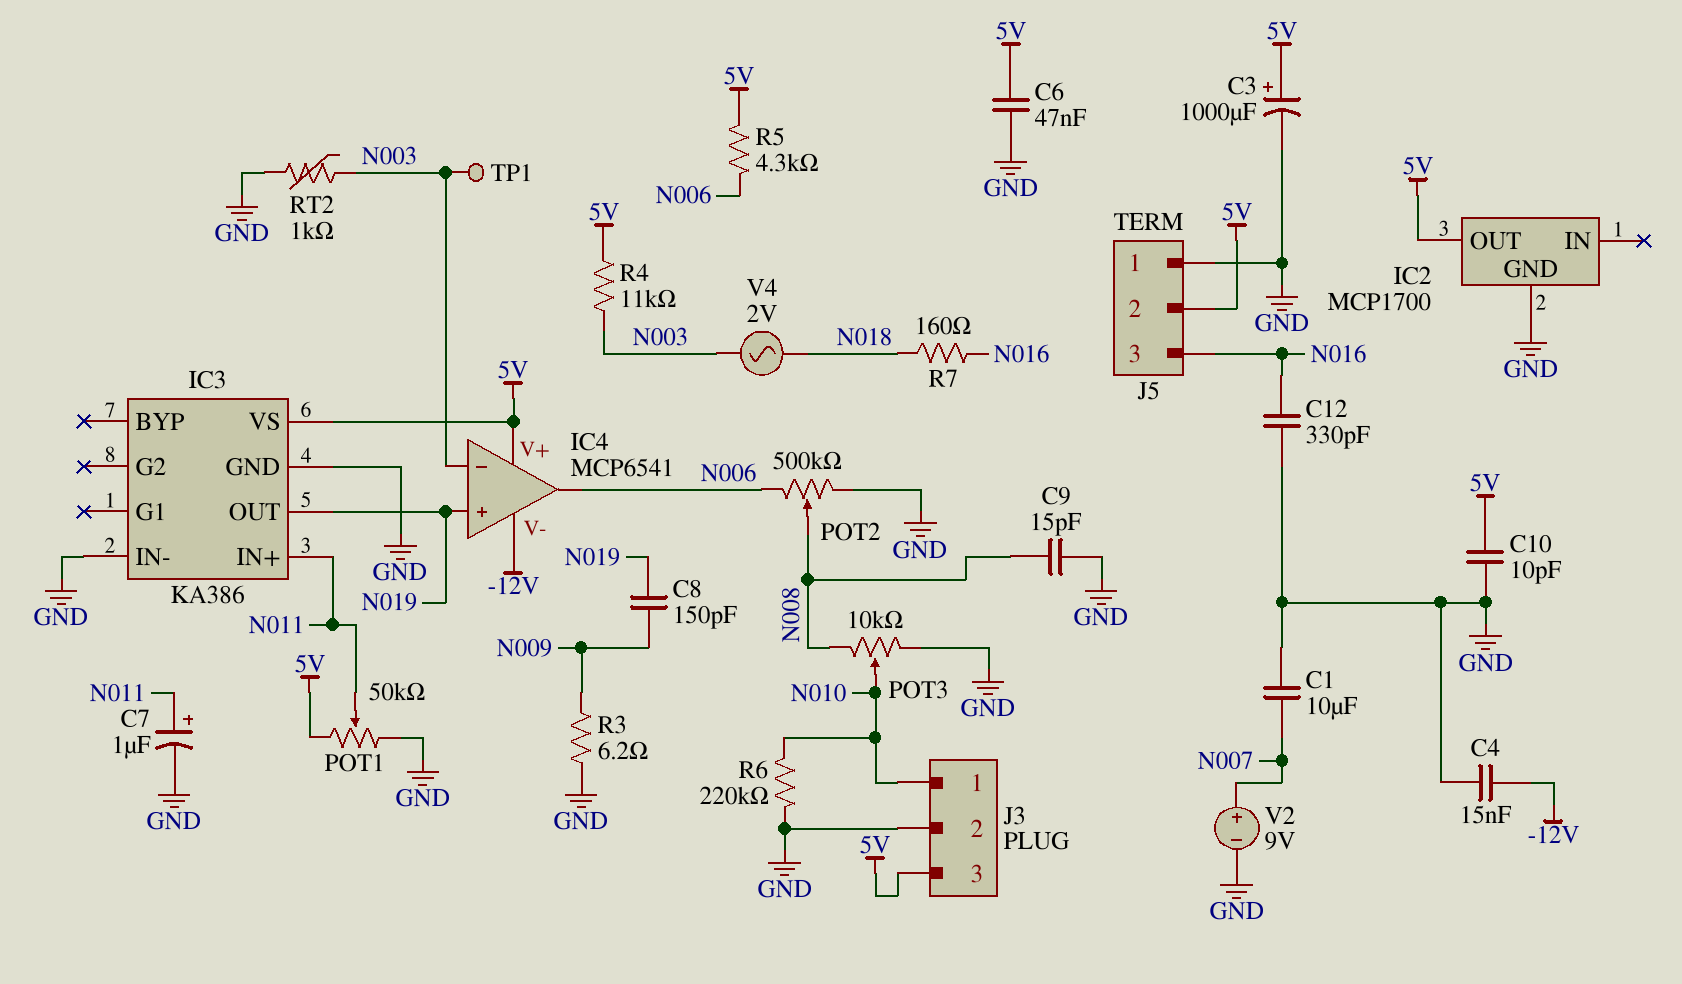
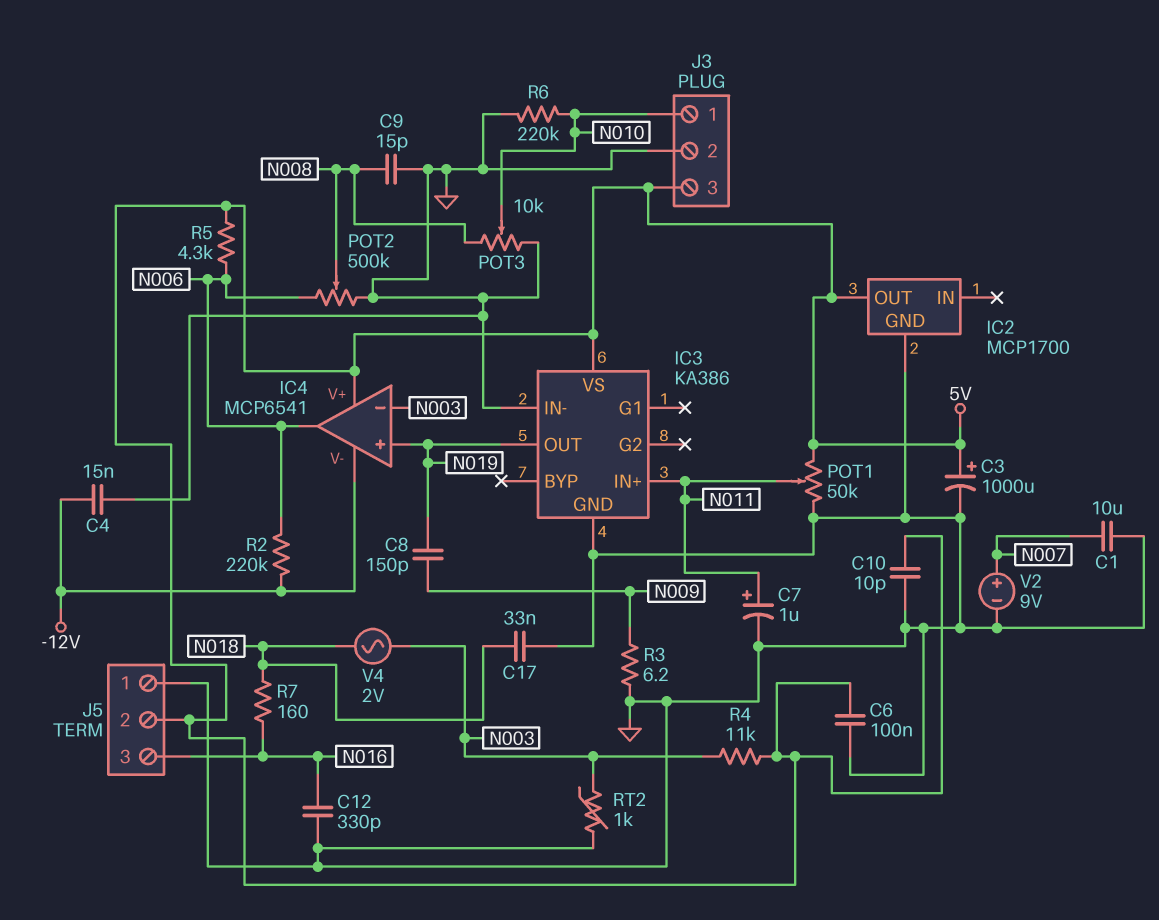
C6: 47nF (5V, GND) -> 100nF (5V, GND)
C17: none -> 33nF (GND, N018)
R2: none -> 220k (-12V, N006)
TP1: test point (N003) -> none

